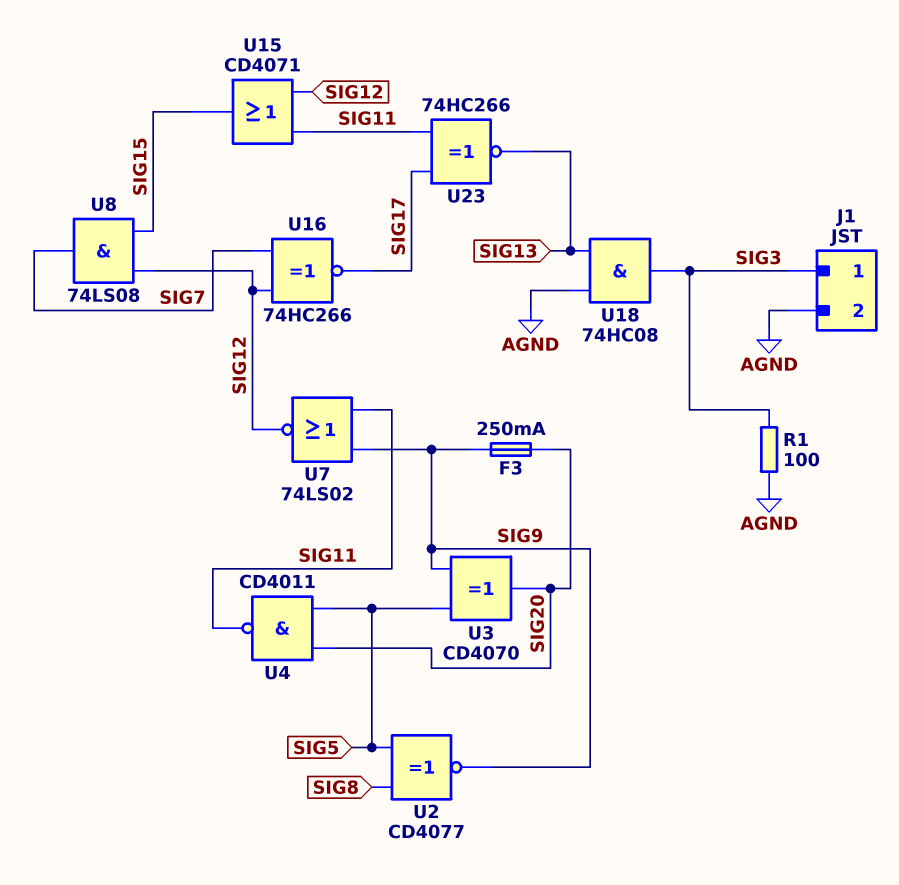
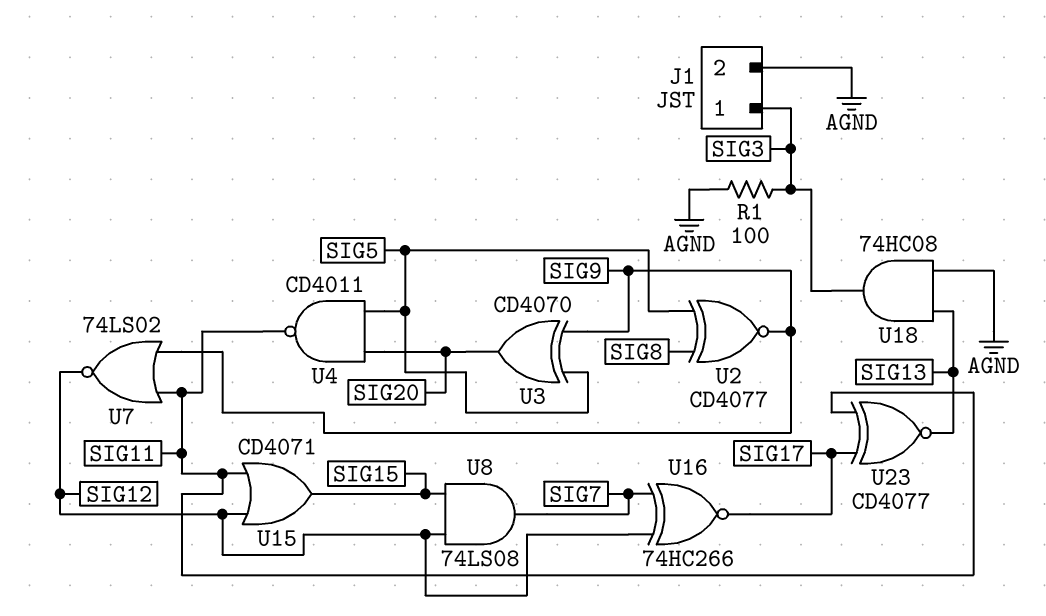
F3: 250mA (SIG9, SIG20) -> none
U23: XNOR 74HC266 (in SIG11, in SIG17, out SIG13) -> XNOR CD4077 (in SIG11, in SIG17, out SIG13)

